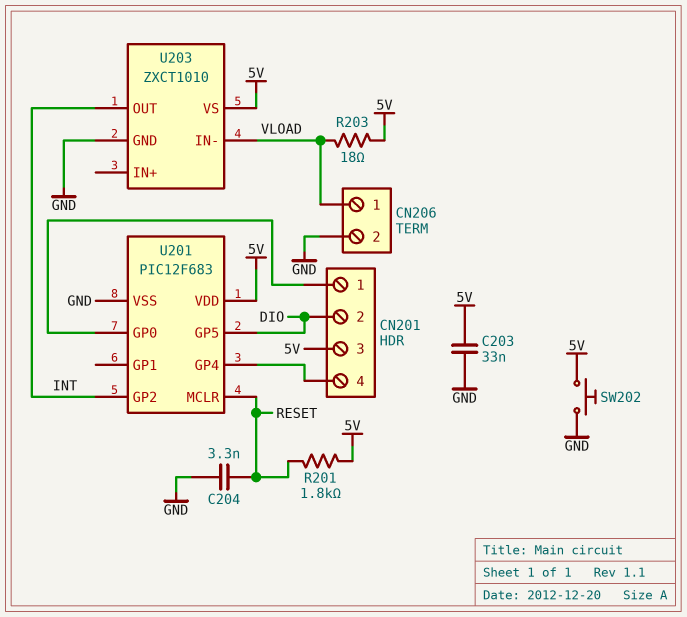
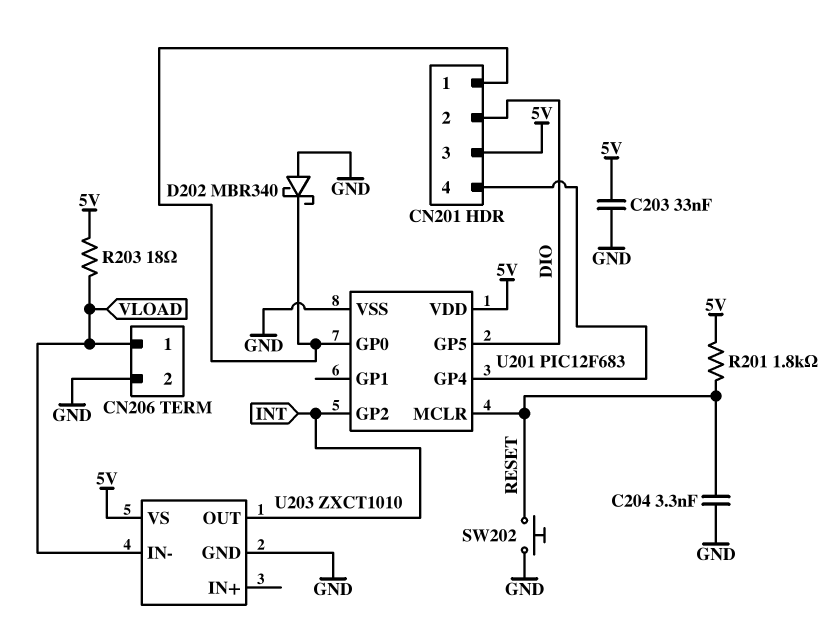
D202: none -> schottky MBR340 (A GND, K CN201/1)
SW202: button (5V, GND) -> button (GND, RESET)

